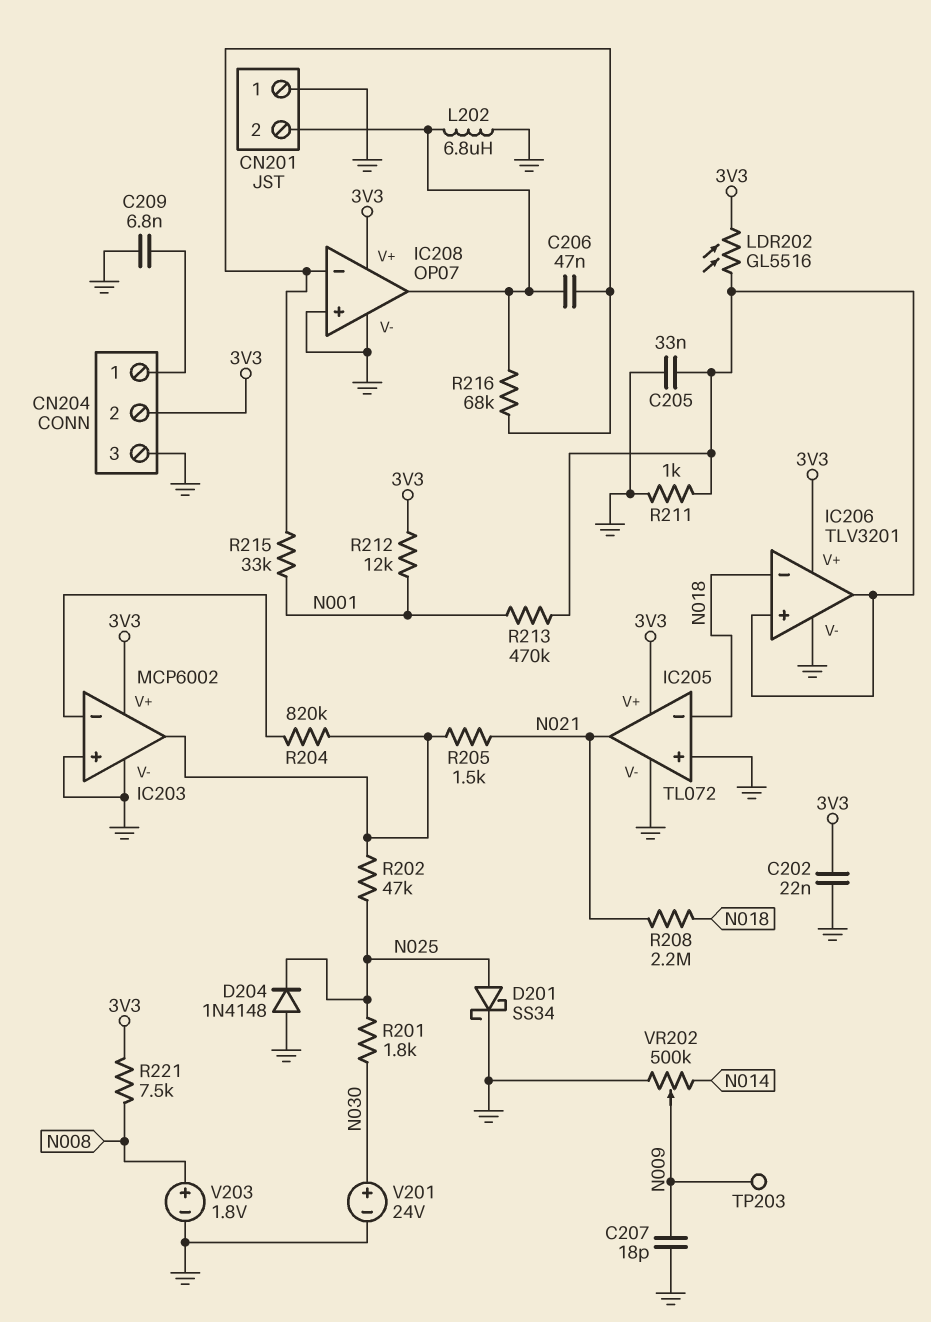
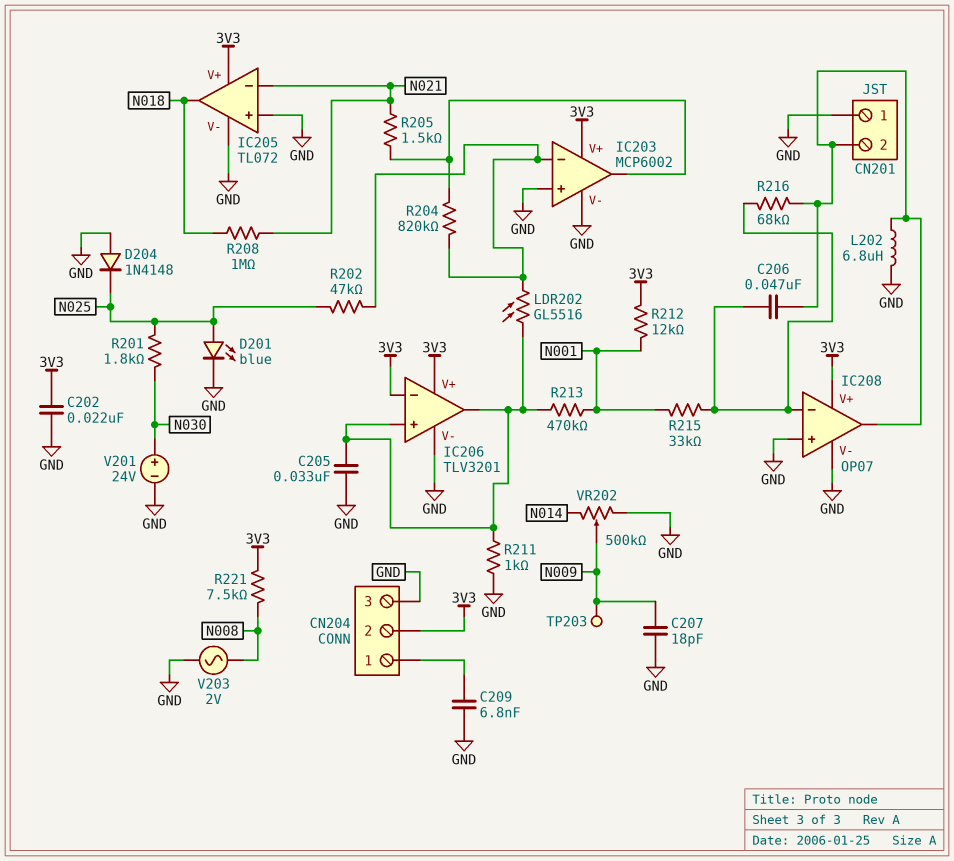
D201: schottky SS34 (A N025, K GND) -> LED blue (A N025, K GND)
IC205 pin in-: N018 -> N021
IC205 pin out: N021 -> N018
IC206 pin in-: N018 -> 3V3
LDR202: GL5516 (3V3, IC206/in+) -> GL5516 (IC203/in-, IC206/in+)
R202: 47k (IC203/out, N025) -> 47k (IC203/in-, N025)
R208: 2.2M (N018, N021) -> 1M (N018, N021)
V203: 1.8V (plus N008, minus GND) -> AC 2V (GND, N008)

